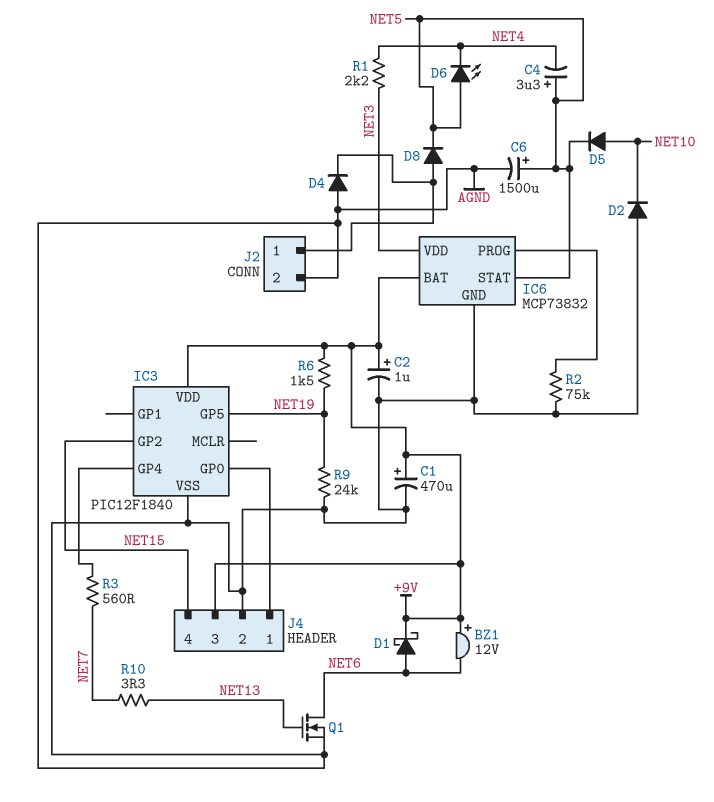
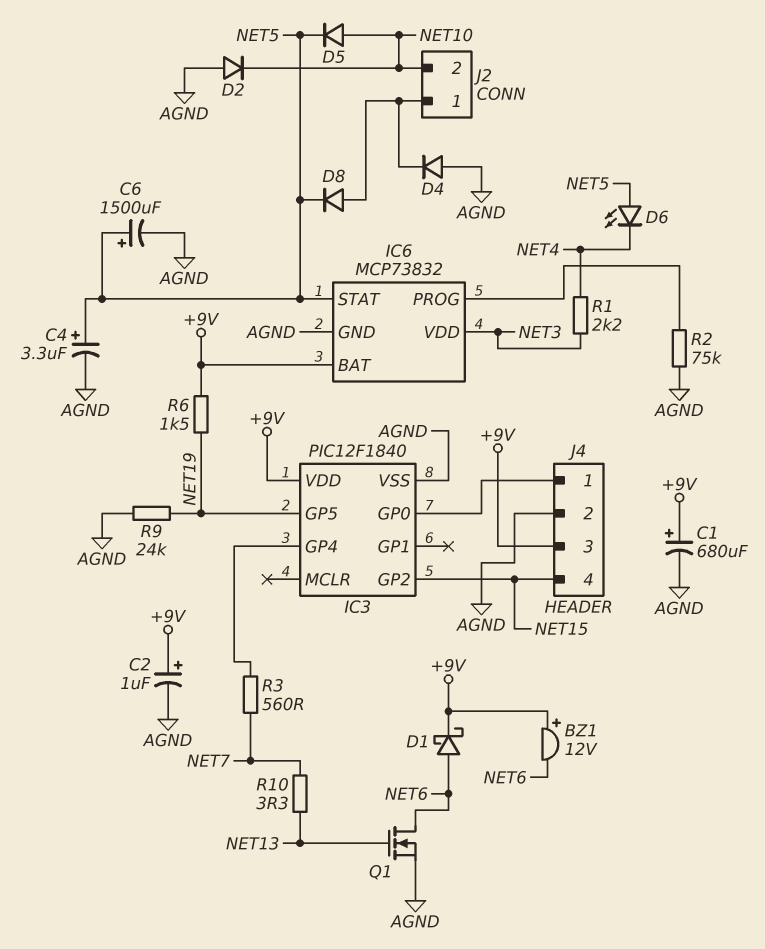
C1: 470uF (plus +9V, minus AGND) -> 680uF (plus +9V, minus AGND)
C4: 3.3uF (plus NET5, minus NET4) -> 3.3uF (plus NET5, minus AGND)
J2 pin 2: AGND -> NET10

